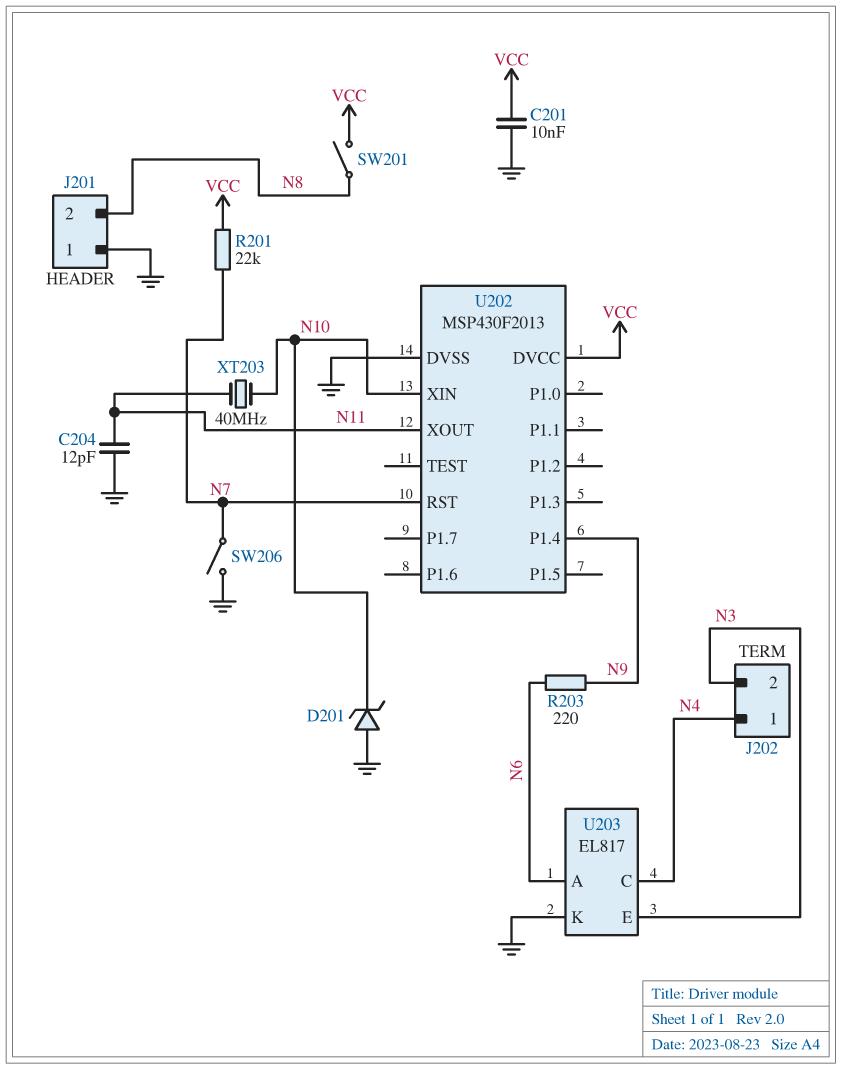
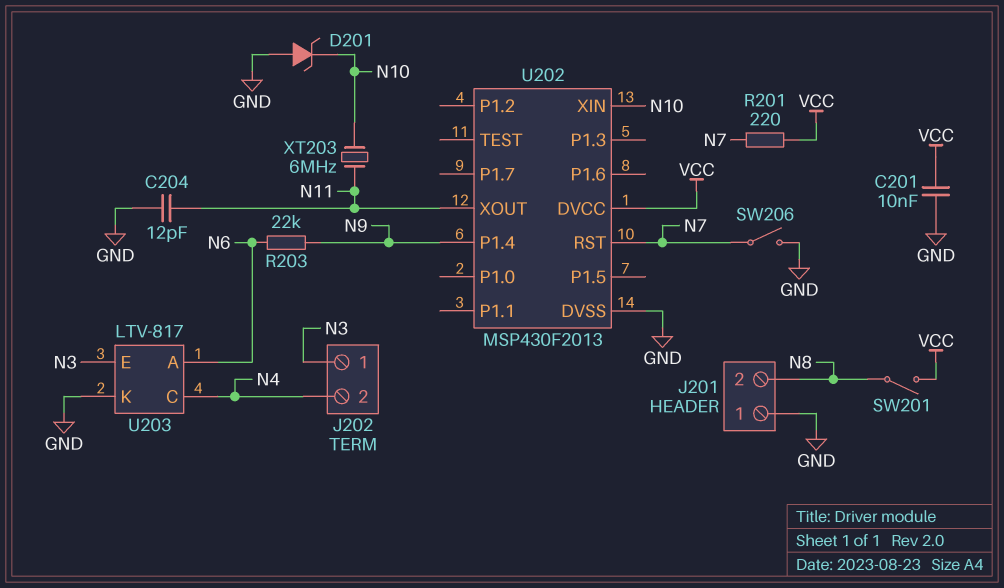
J202 pin 1: N4 -> N3
J202 pin 2: N3 -> N4
R201: 22k (N7, VCC) -> 220 (N7, VCC)
R203: 220 (N6, N9) -> 22k (N6, N9)
U203: EL817 -> LTV-817
XT203: 40MHz (N10, N11) -> 6MHz (N10, N11)

